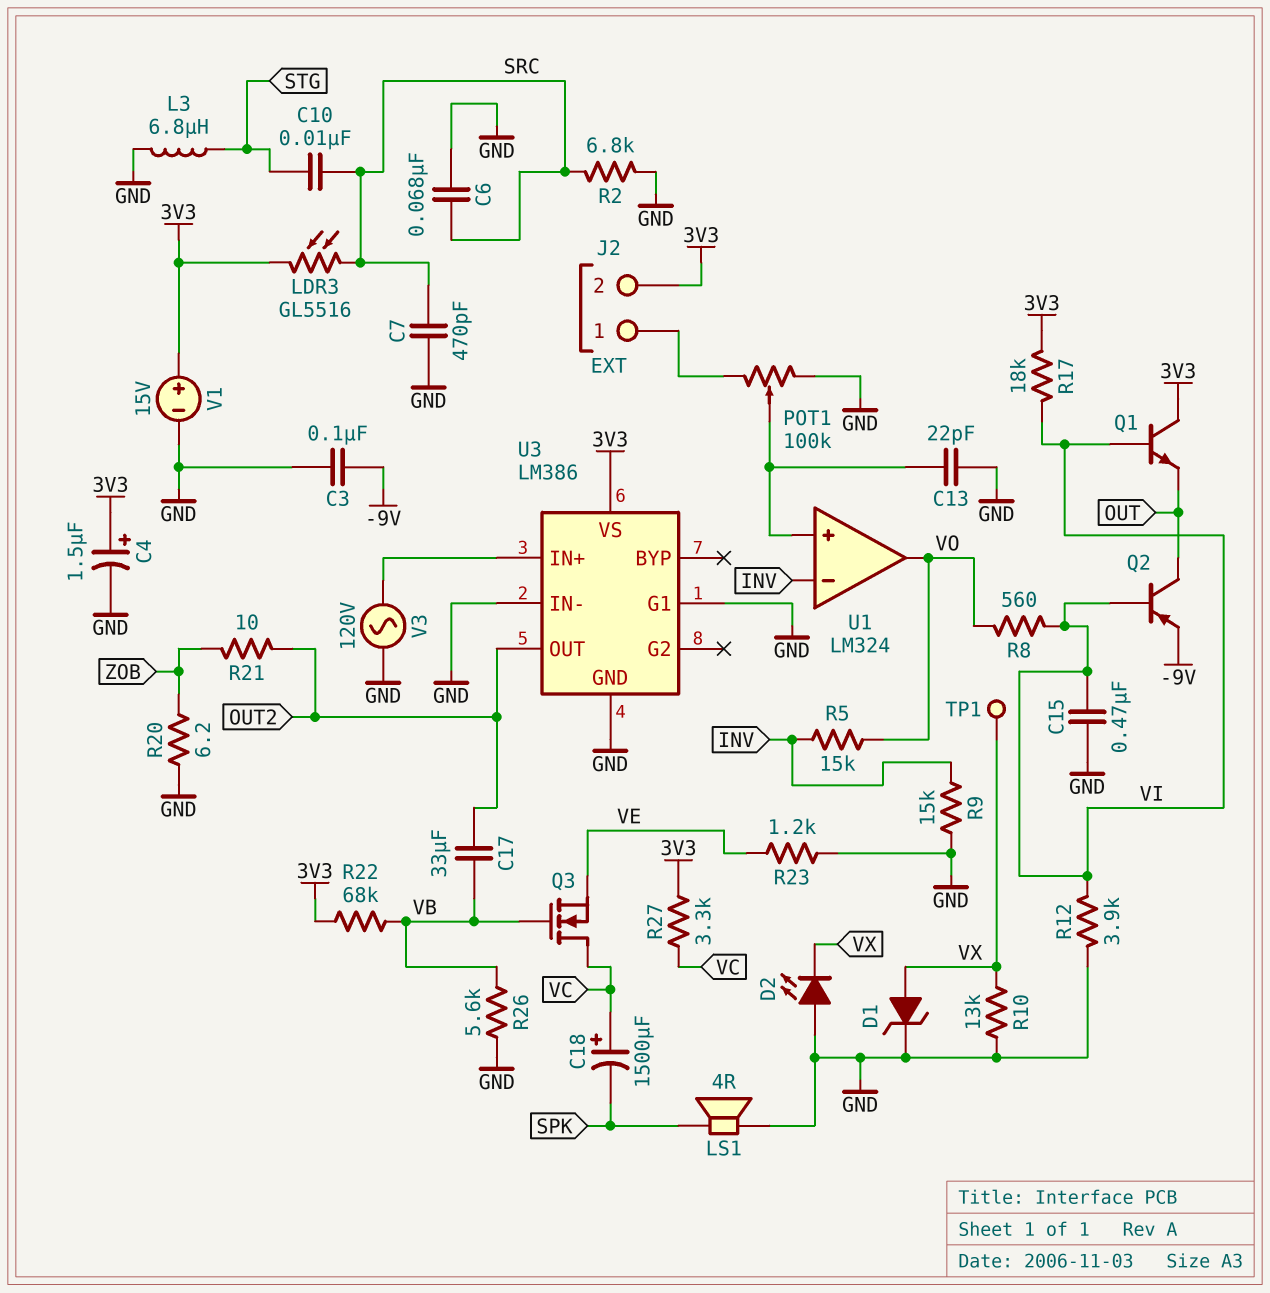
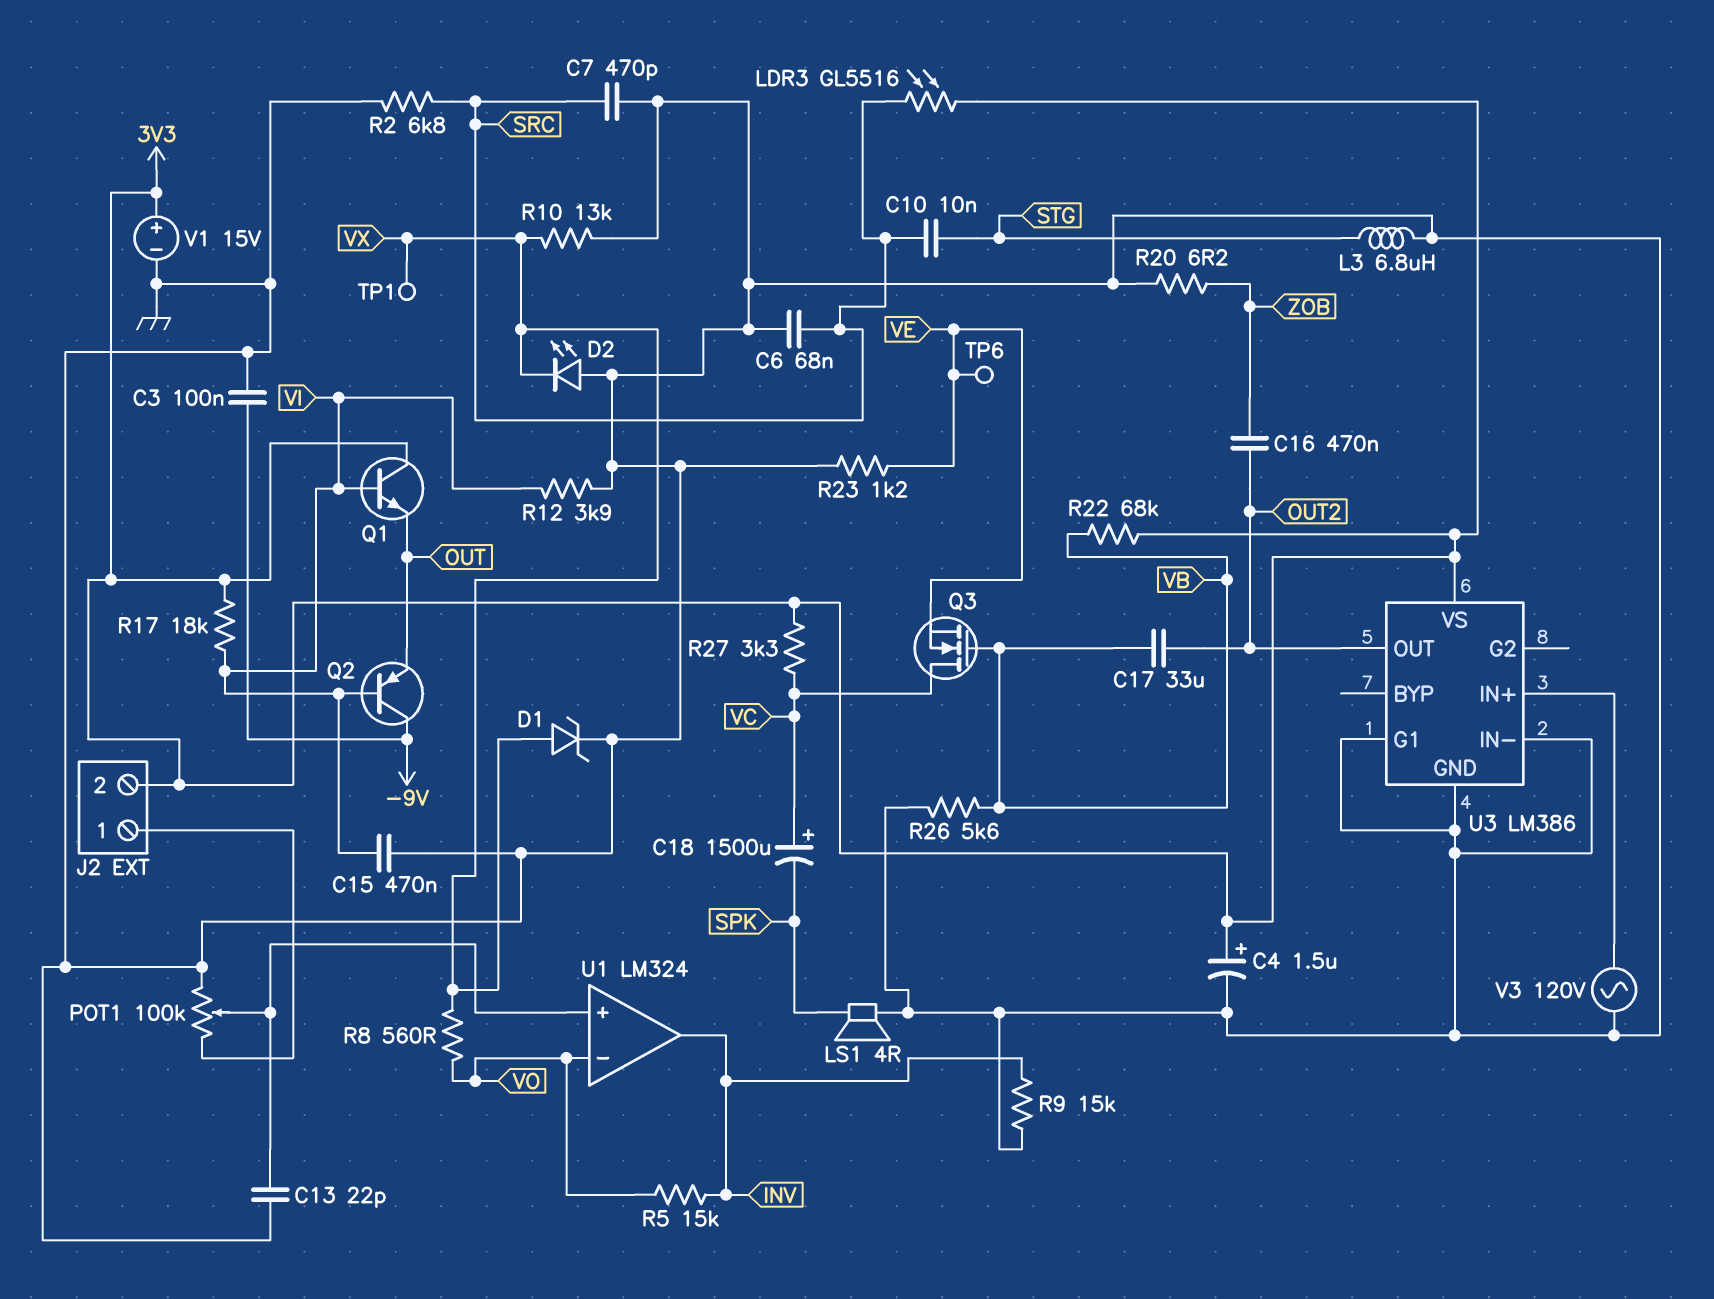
C16: none -> 470nF (OUT2, ZOB)
Q2: PNP (B VI, C OUT, E -9V) -> PNP (B VI, C -9V, E OUT)
R8: 560 (VI, VO) -> 560 (VO, VX)
R21: 10 (OUT2, ZOB) -> none
TP6: none -> test point (VE)
U1 pin in-: INV -> VO
U1 pin out: VO -> INV

